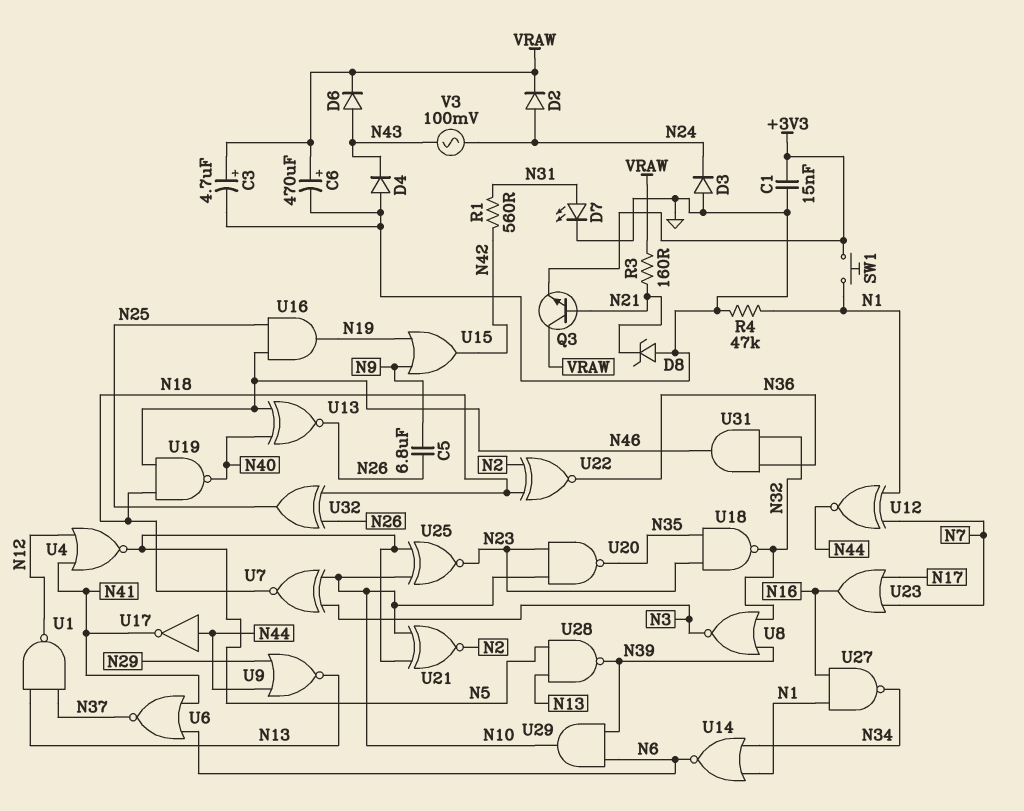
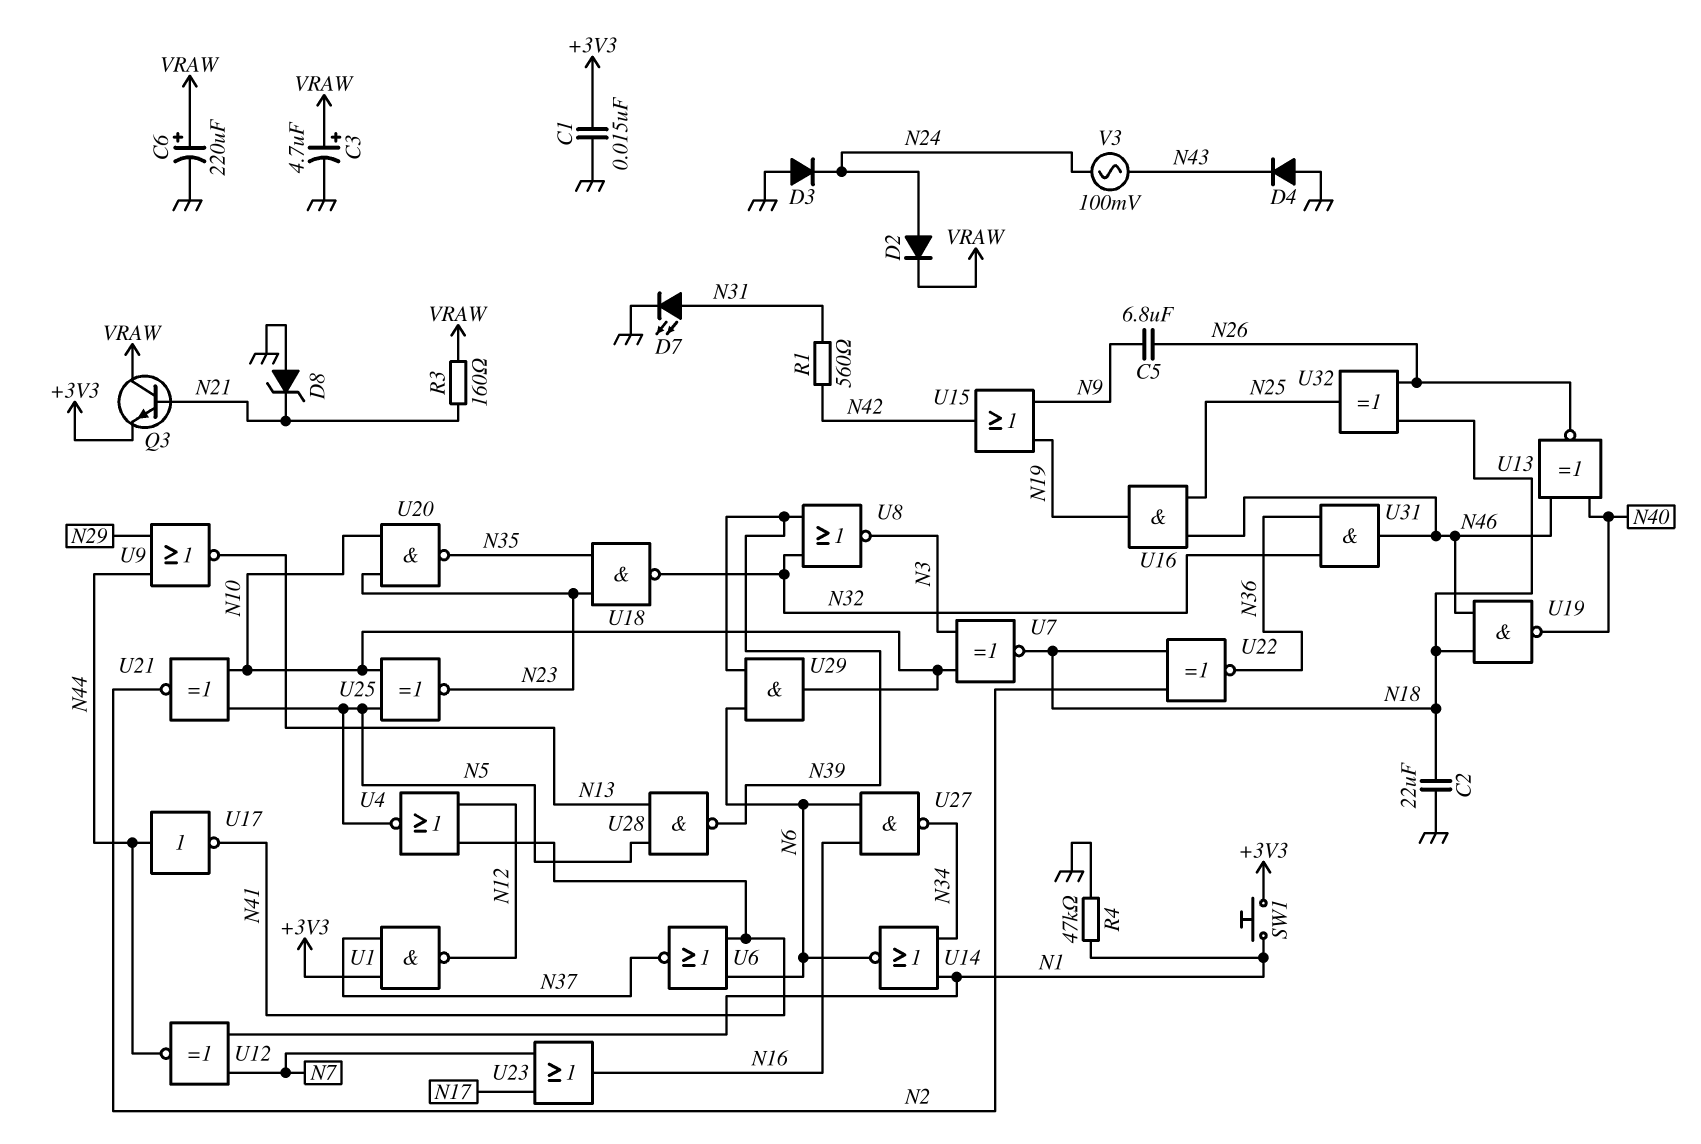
C2: none -> 22uF (GND, N18)
C6: 470uF (plus VRAW, minus GND) -> 220uF (plus VRAW, minus GND)
D6: diode (A N43, K VRAW) -> none
U1: NAND (in N13, in N37, out N12) -> NAND (in +3V3, in N37, out N12)
U27: NAND (in N1, in N16, out N34) -> NAND (in N6, in N16, out N34)

